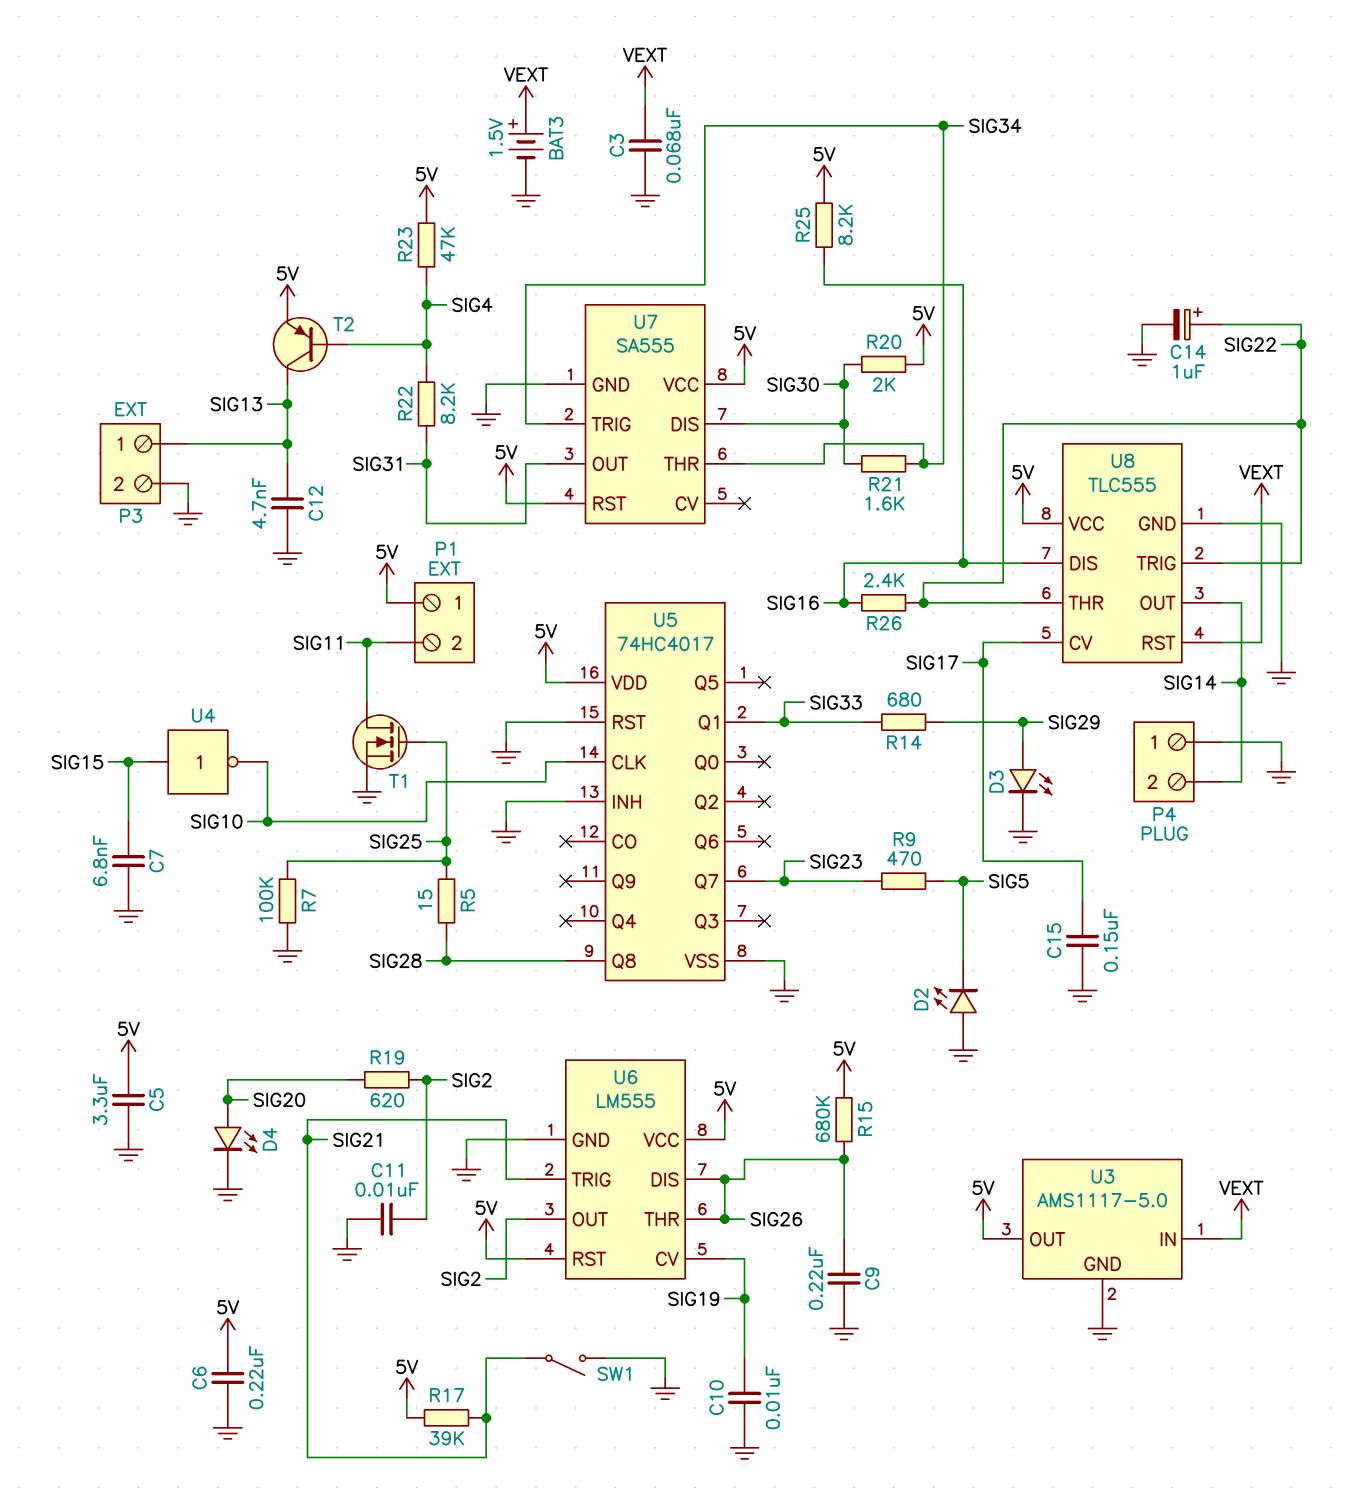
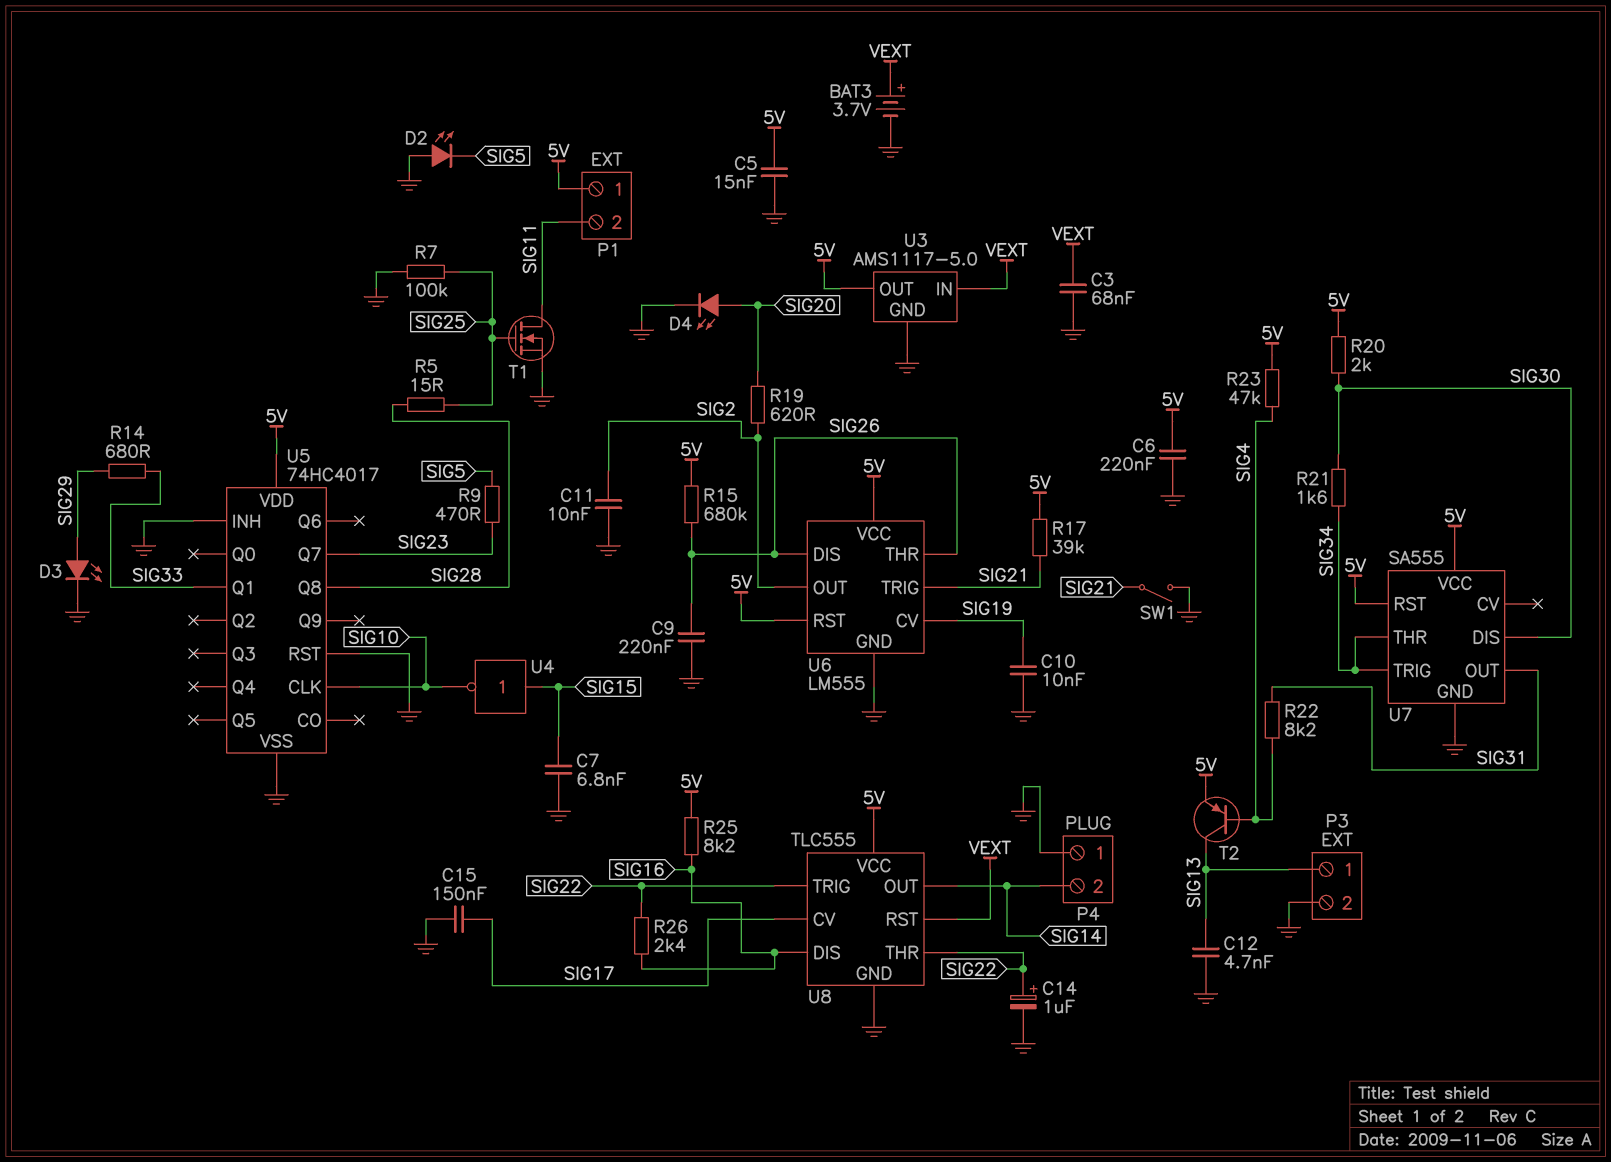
BAT3: 1.5V (plus VEXT, minus GND) -> 3.7V (plus VEXT, minus GND)
C5: 3.3uF (5V, GND) -> 15nF (5V, GND)

